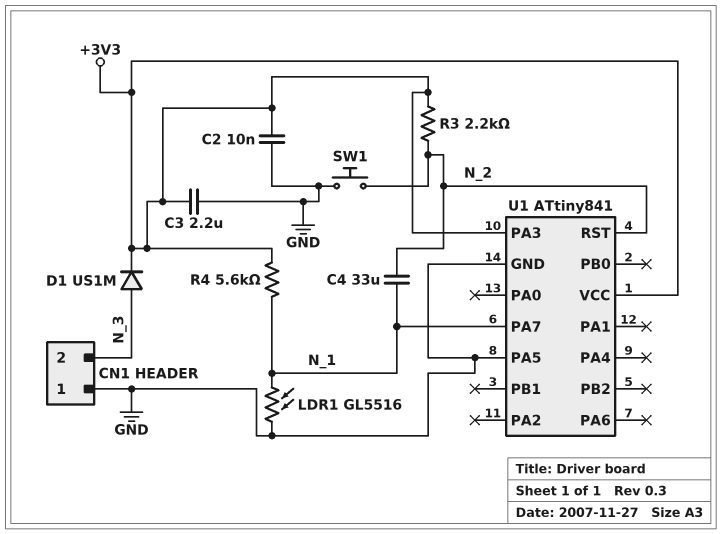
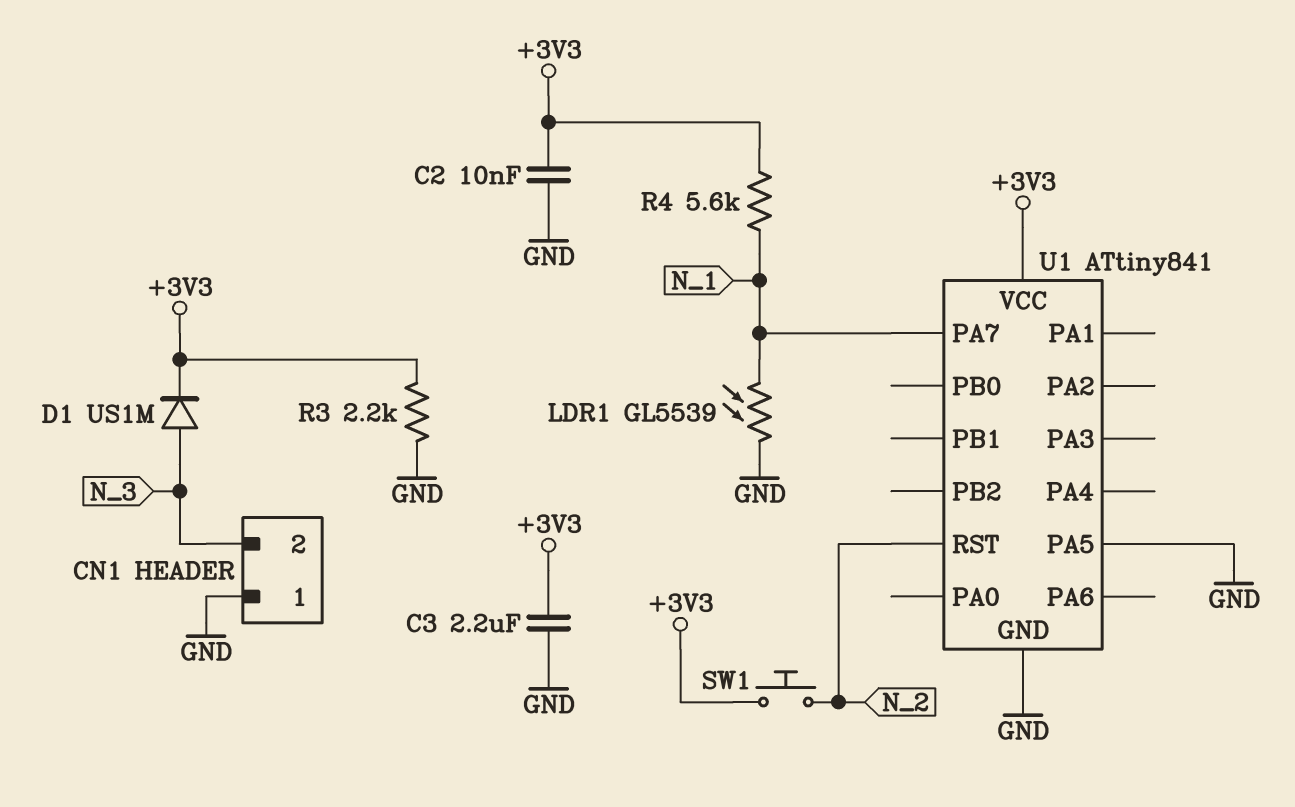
C4: 33uF (N_1, N_2) -> none
LDR1: GL5516 (GND, N_1) -> GL5539 (GND, N_1)
R3: 2.2k (+3V3, N_2) -> 2.2k (+3V3, GND)
SW1: button (GND, N_2) -> button (+3V3, N_2)
U1 pin PA3: +3V3 -> none

